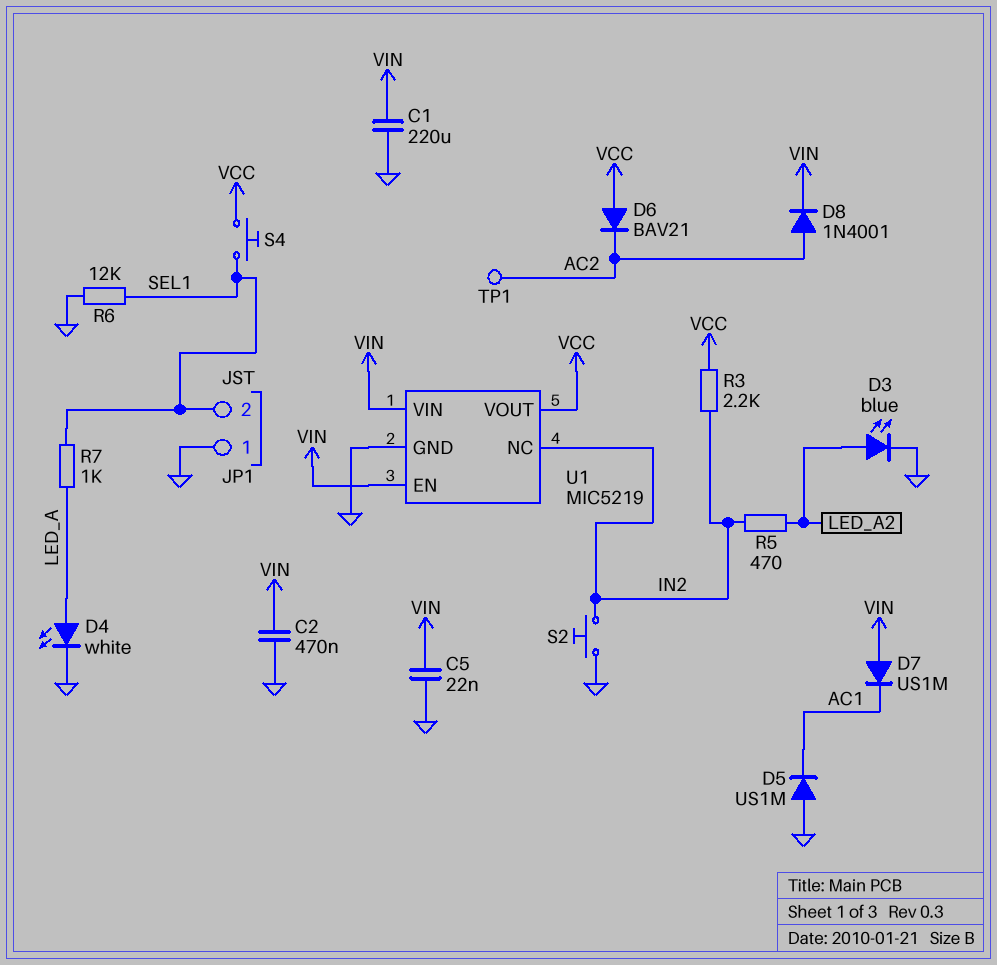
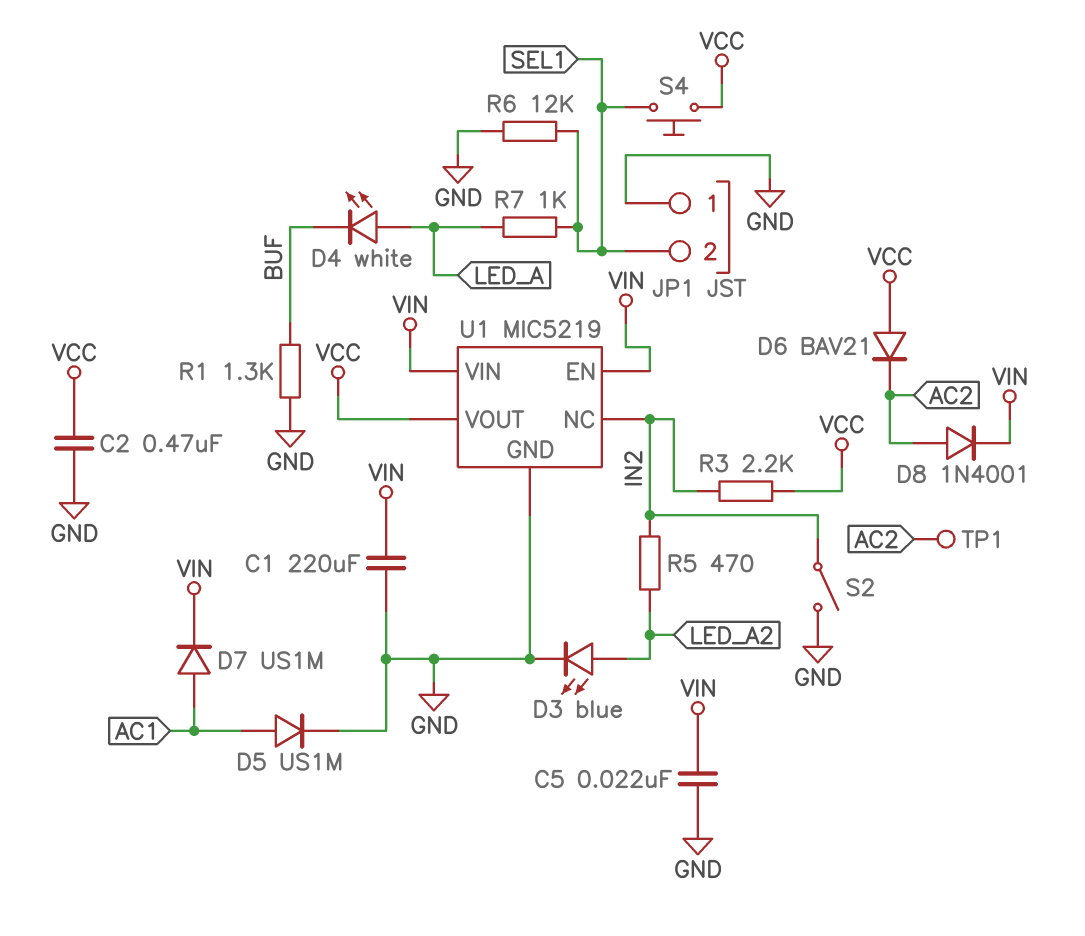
C2: 470nF (GND, VIN) -> 470nF (GND, VCC)
D4: LED white (A LED_A, K GND) -> LED white (A LED_A, K BUF)
D5: diode US1M (A GND, K AC1) -> diode US1M (A AC1, K GND)
D7: diode US1M (A VIN, K AC1) -> diode US1M (A AC1, K VIN)
R1: none -> 1.3k (BUF, GND)
S2: button (GND, IN2) -> switch (GND, IN2)

